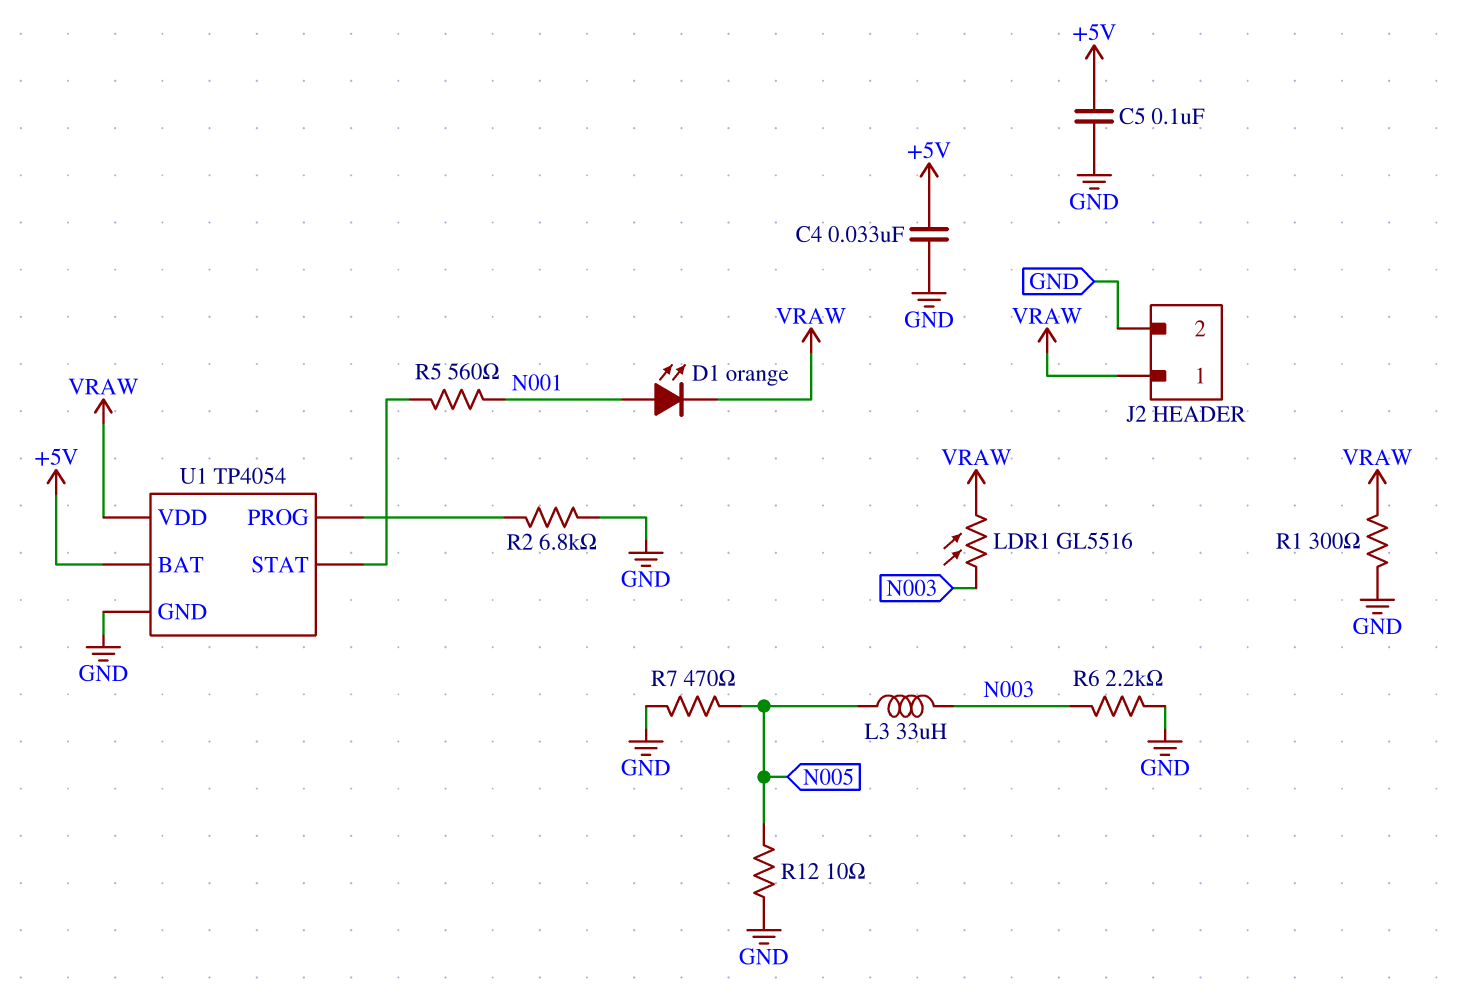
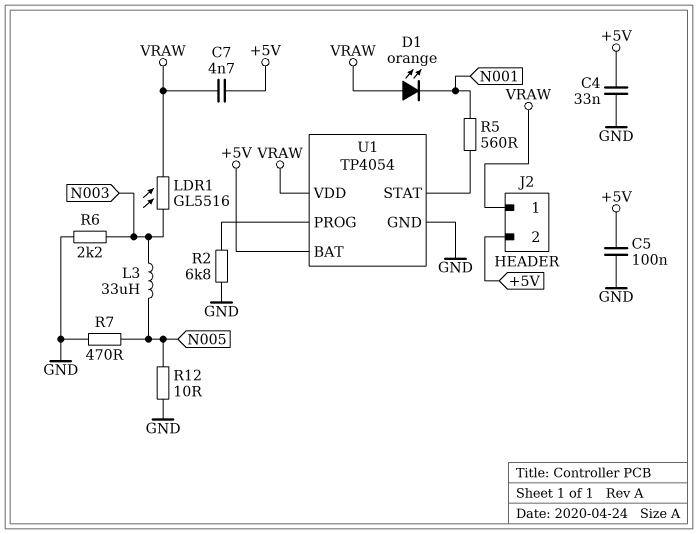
C7: none -> 4.7nF (+5V, VRAW)
D1: LED orange (A N001, K VRAW) -> LED orange (A VRAW, K N001)
J2 pin 2: GND -> +5V
R1: 300 (GND, VRAW) -> none

